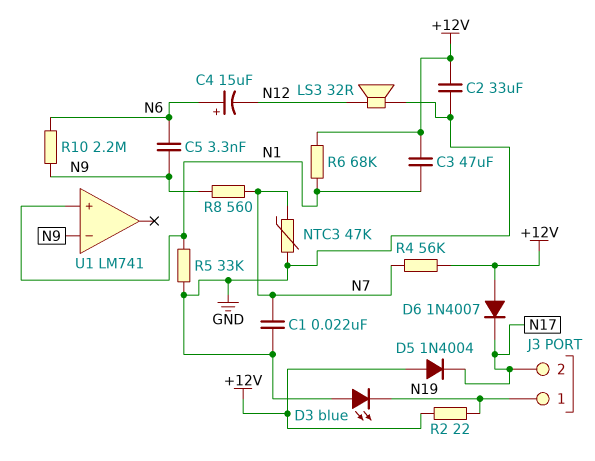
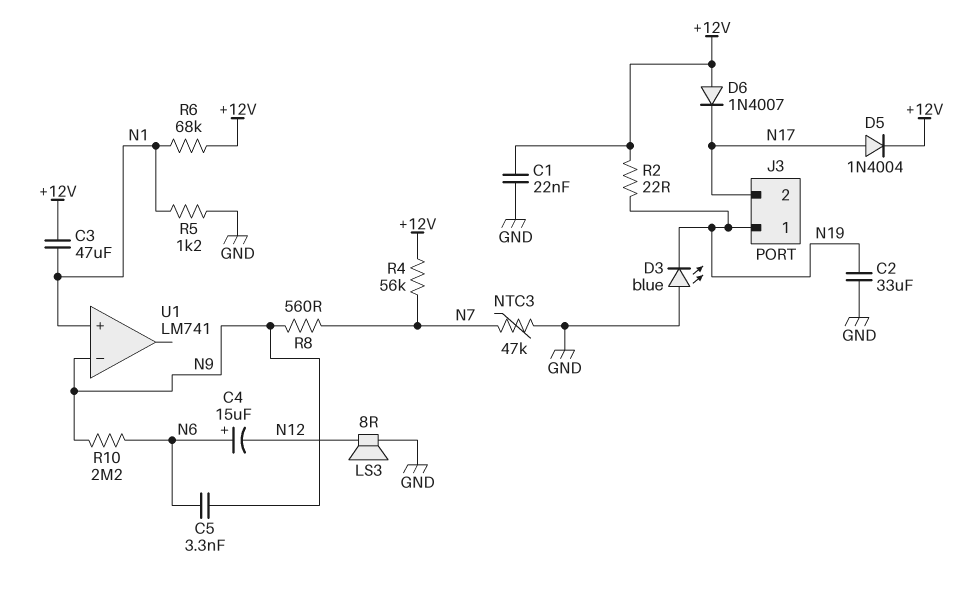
C1: 22nF (GND, N7) -> 22nF (+12V, GND)
C2: 33uF (+12V, GND) -> 33uF (GND, N19)
D5: diode 1N4004 (A +12V, K N17) -> diode 1N4004 (A N17, K +12V)
LS3: speaker 32R (GND, N12) -> speaker 8R (GND, N12)
R5: 33k (GND, N1) -> 1.2k (GND, N1)

